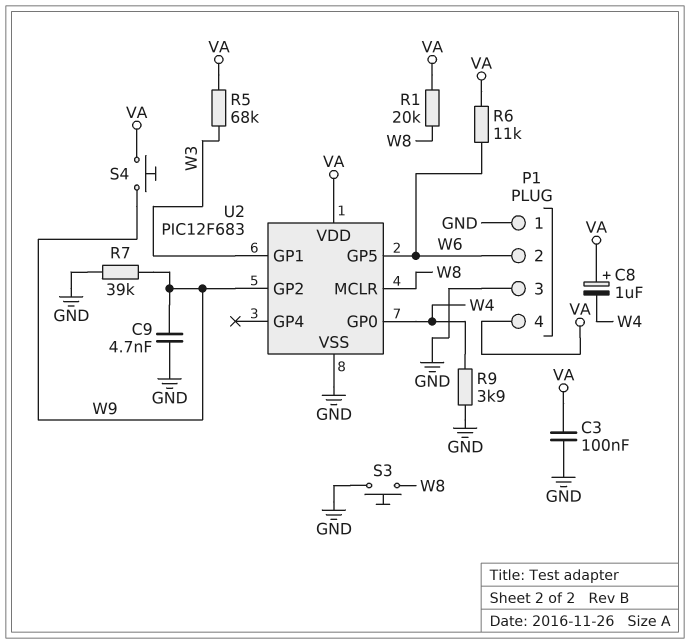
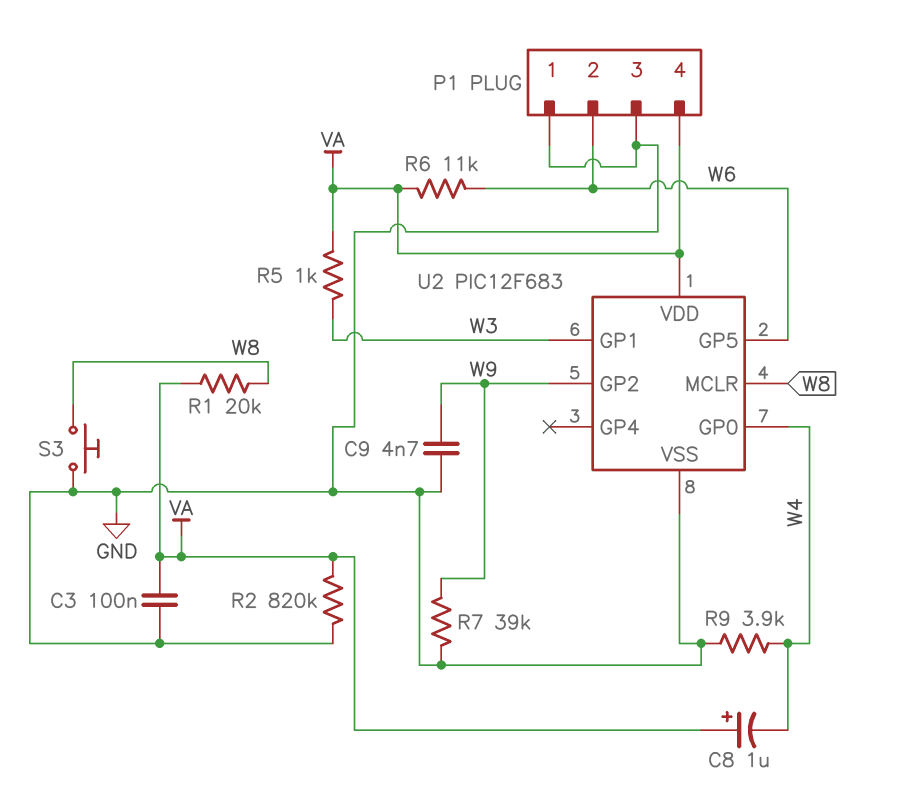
R2: none -> 820k (GND, VA)
R5: 68k (VA, W3) -> 1k (VA, W3)
S4: button (VA, W9) -> none

